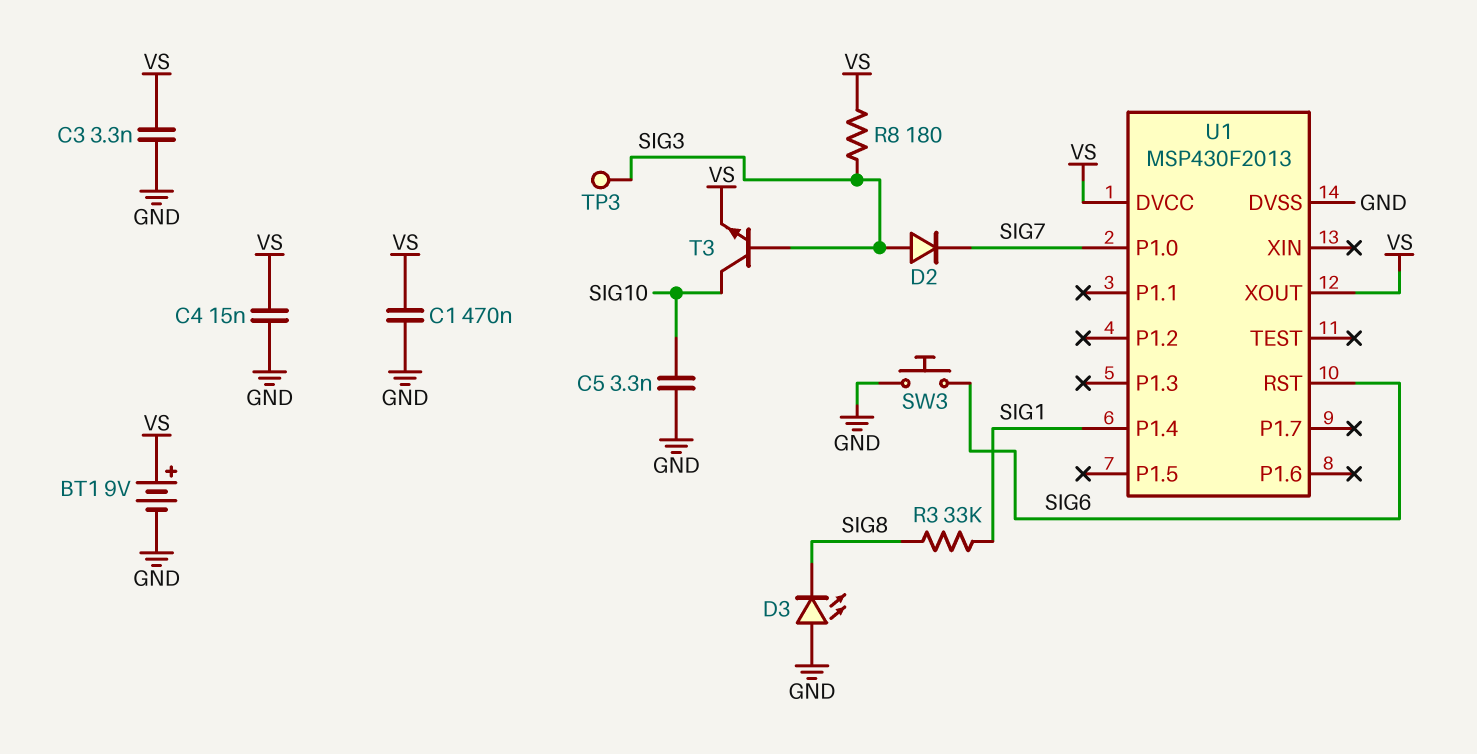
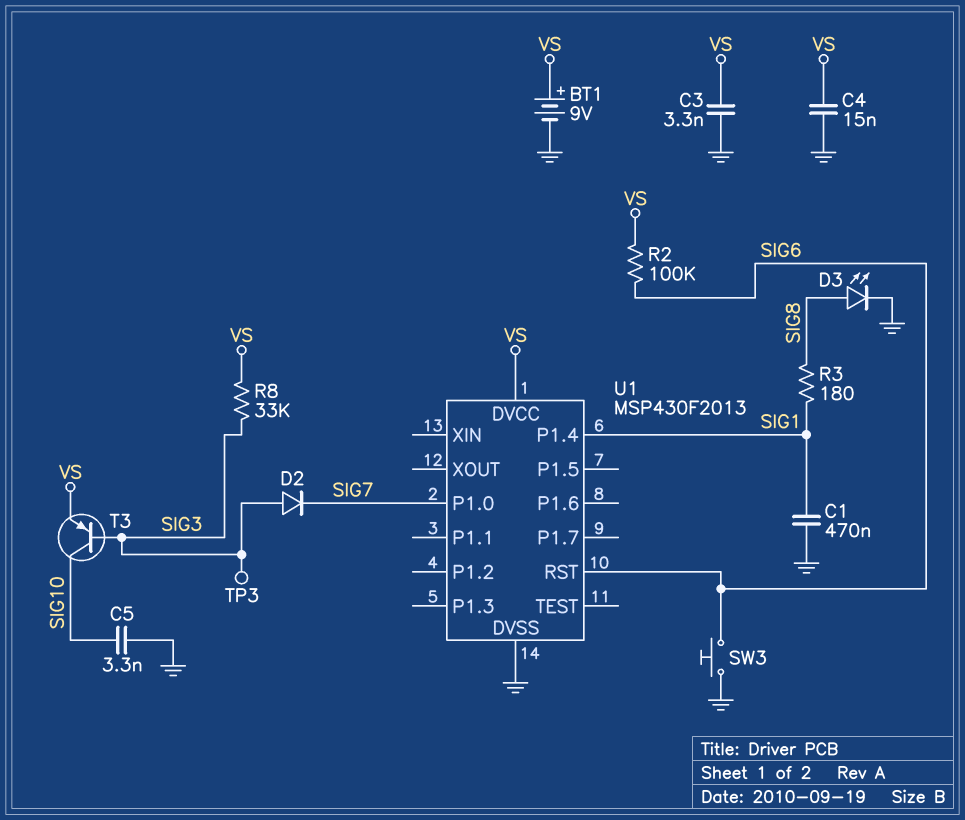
C1: 470nF (GND, VS) -> 470nF (GND, SIG1)
D3: LED (A GND, K SIG8) -> LED (A SIG8, K GND)
R2: none -> 100k (SIG6, VS)
R3: 33k (SIG1, SIG8) -> 180 (SIG1, SIG8)
R8: 180 (SIG3, VS) -> 33k (SIG3, VS)
T3: NPN (B SIG3, C SIG10, E VS) -> PNP (B SIG3, C SIG10, E VS)
U1 pin XOUT: VS -> none

